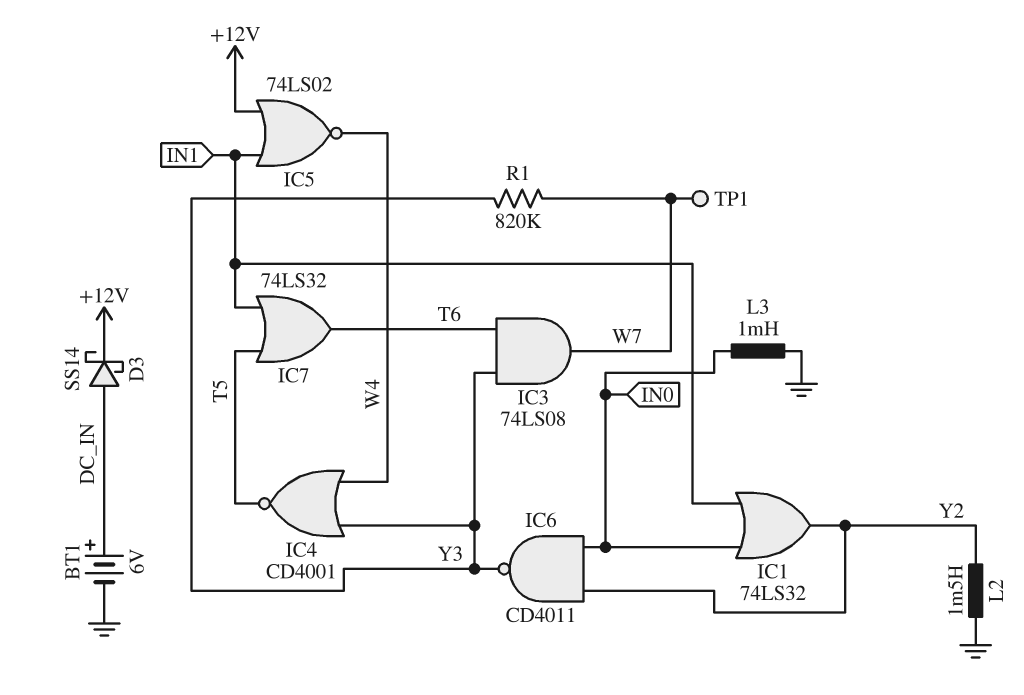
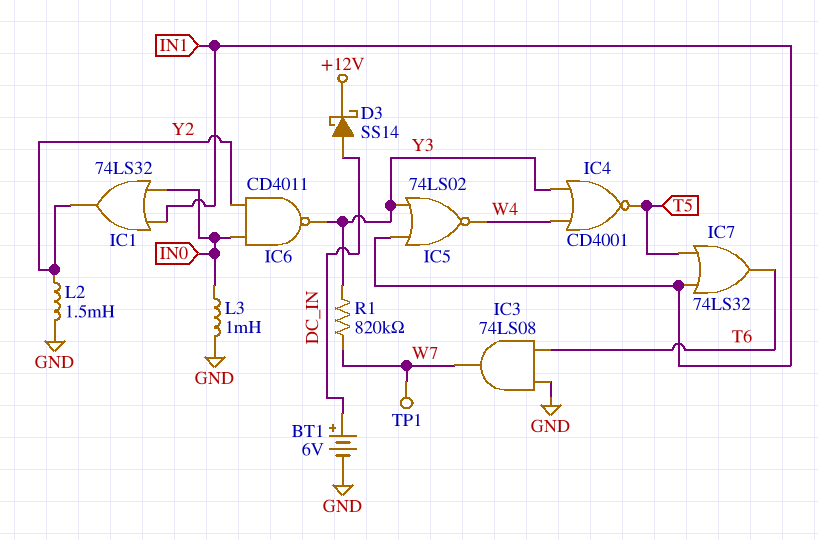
IC3: AND 74LS08 (in T6, in Y3, out W7) -> AND 74LS08 (in GND, in T6, out W7)
IC5: NOR 74LS02 (in +12V, in IN1, out W4) -> NOR 74LS02 (in IN1, in Y3, out W4)

